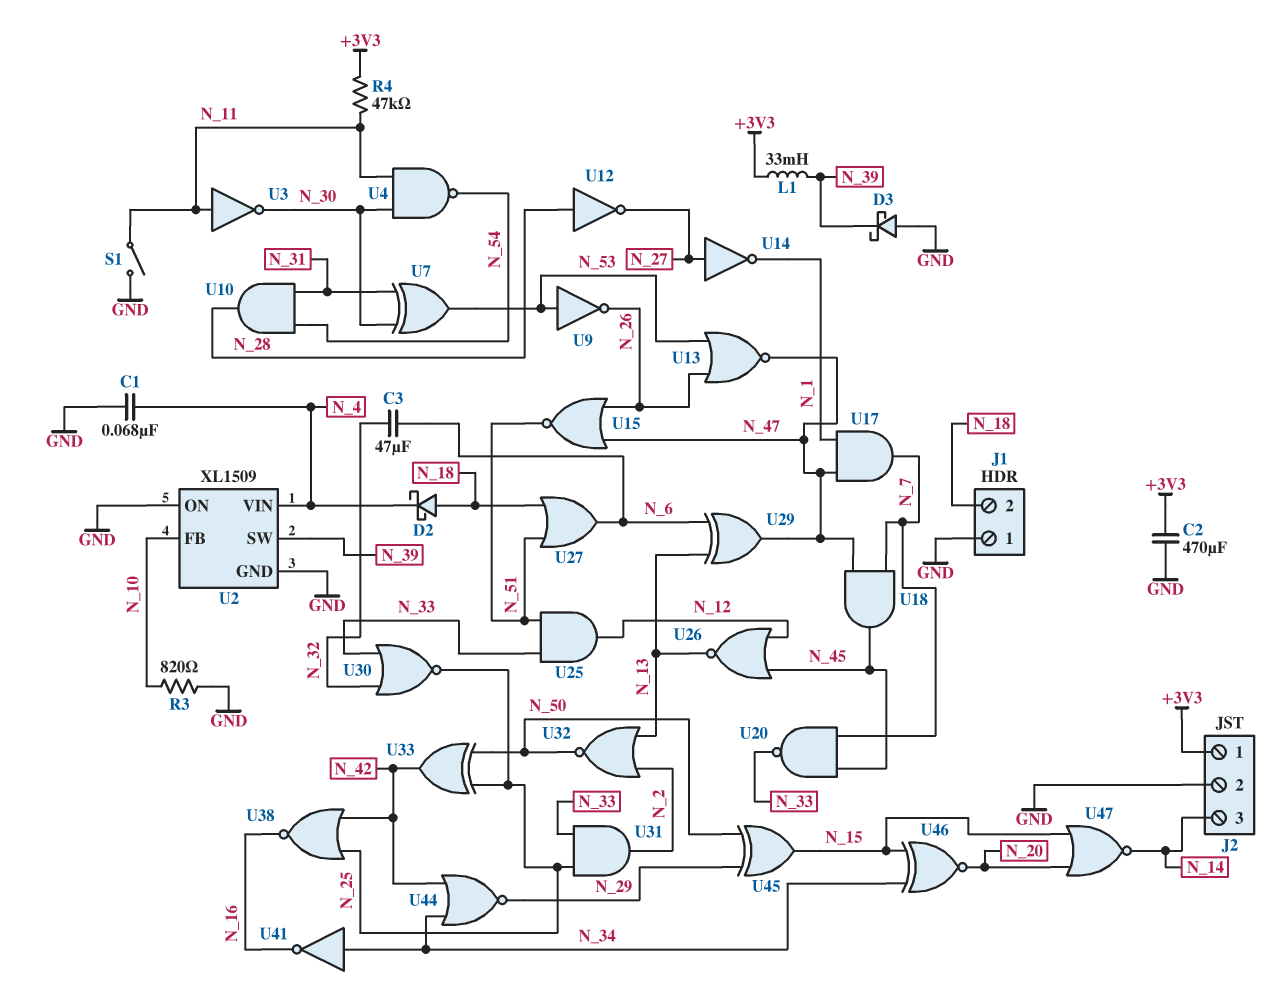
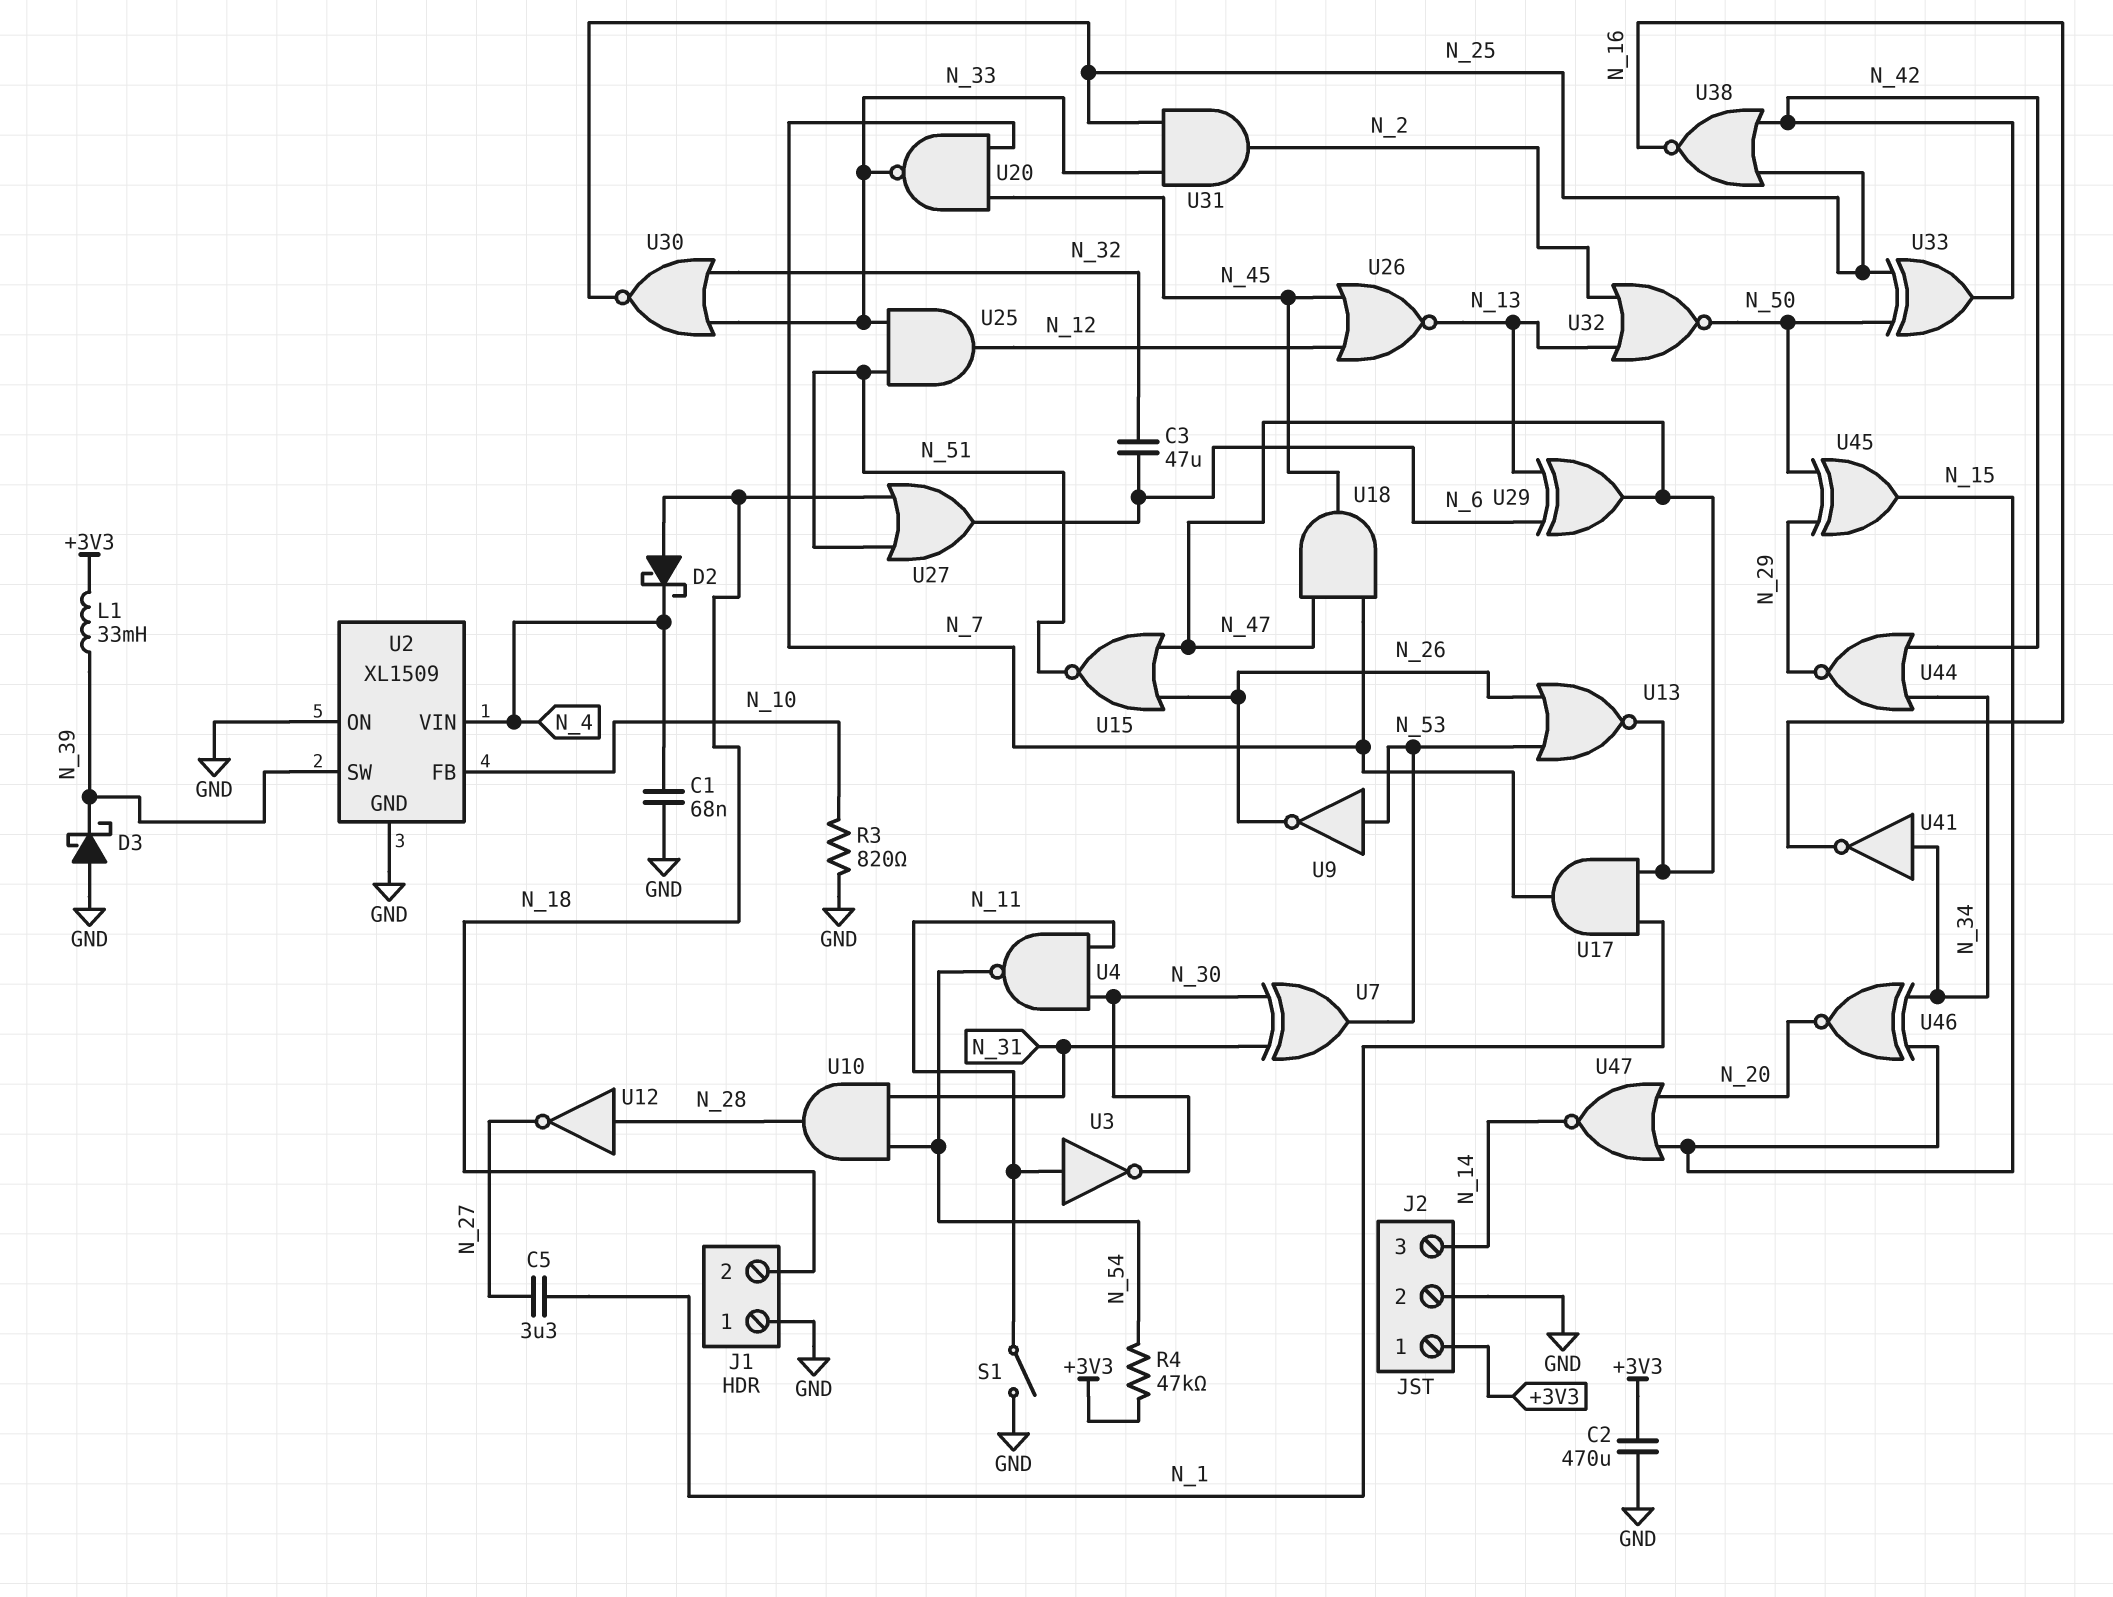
C5: none -> 3.3uF (N_1, N_27)
R4: 47k (+3V3, N_11) -> 47k (+3V3, N_54)
U14: NOT (in N_27, out N_1) -> none

